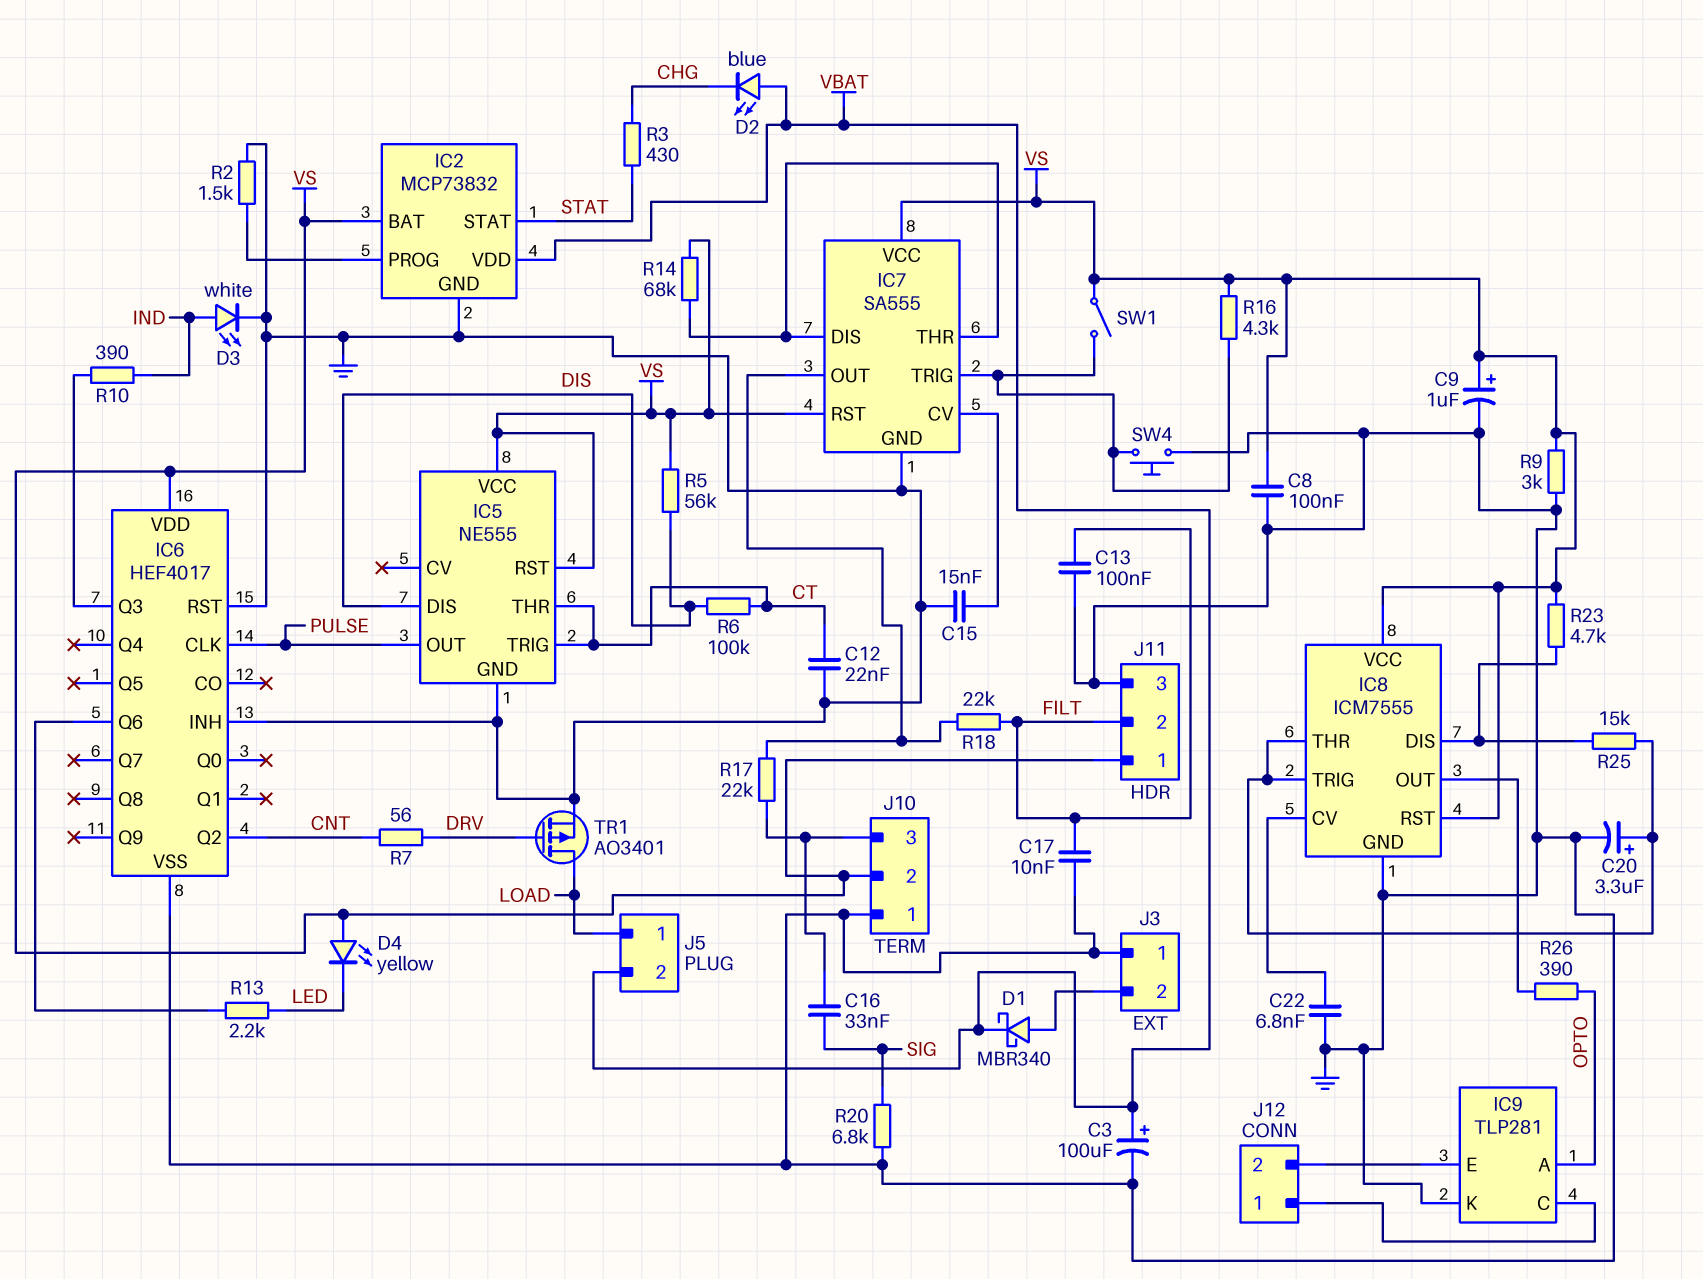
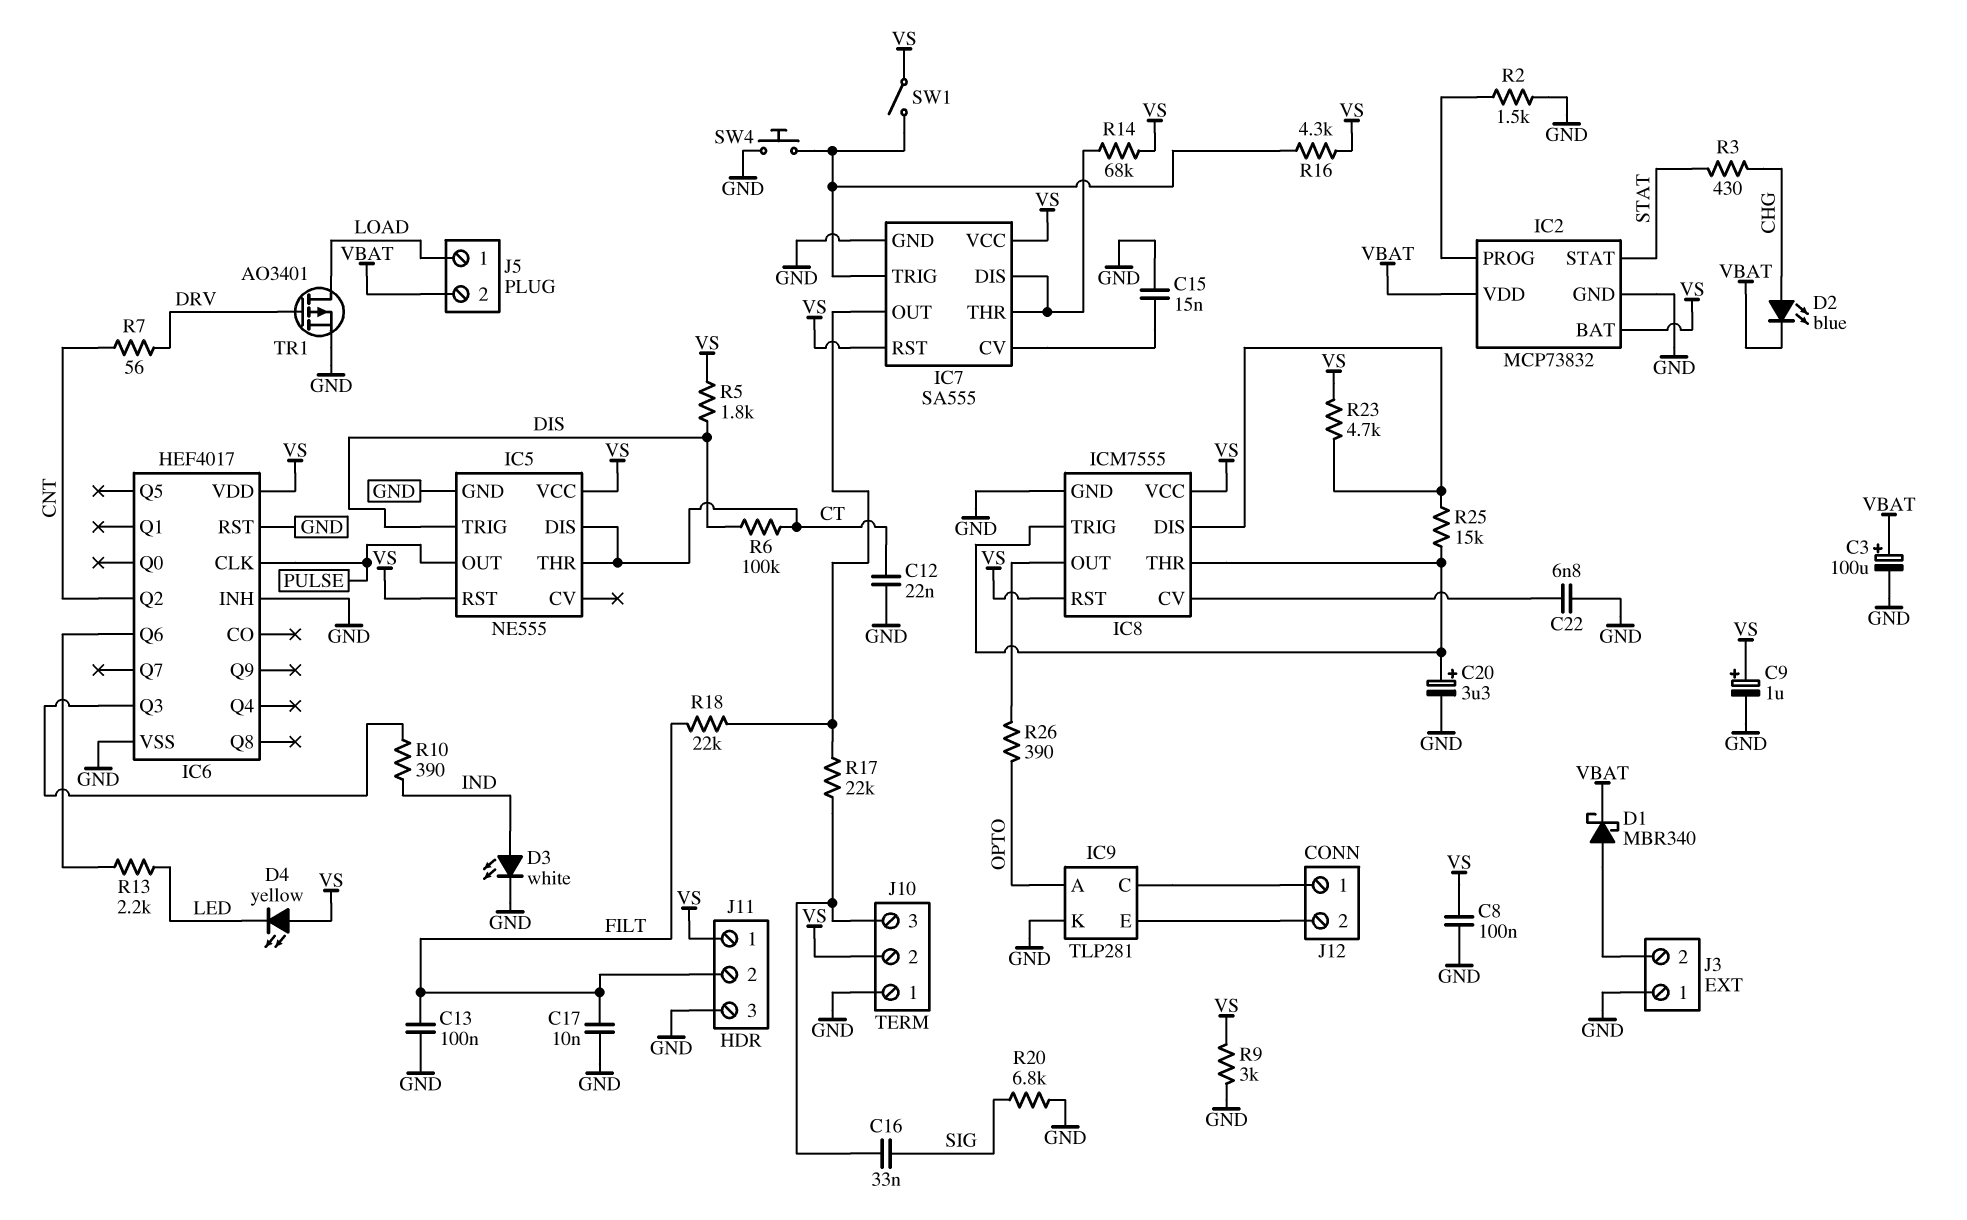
D2: LED blue (A VBAT, K CHG) -> LED blue (A CHG, K VBAT)
IC5 pin DIS: DIS -> CT
IC5 pin TRIG: CT -> DIS
R5: 56k (DIS, VS) -> 1.8k (DIS, VS)

